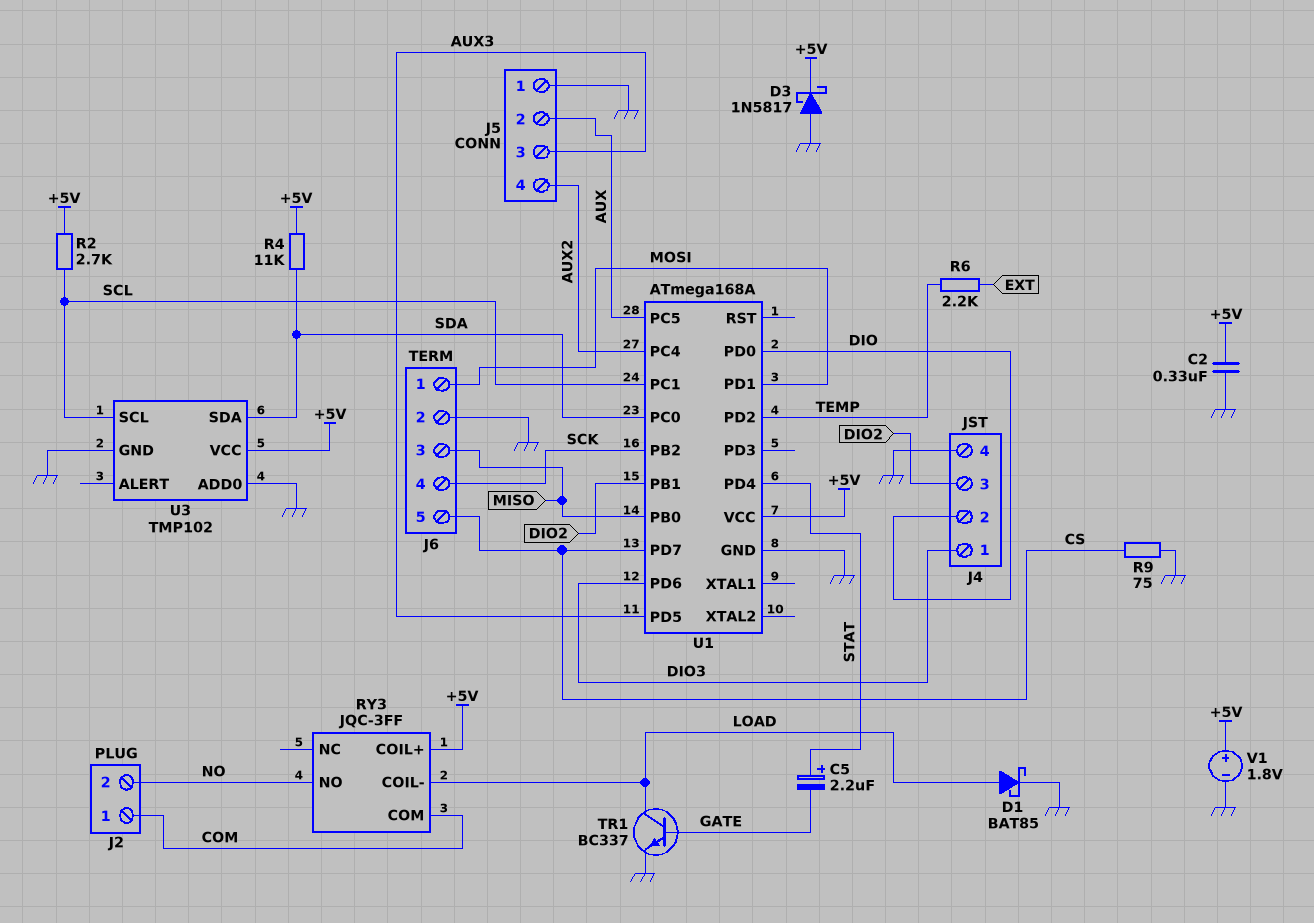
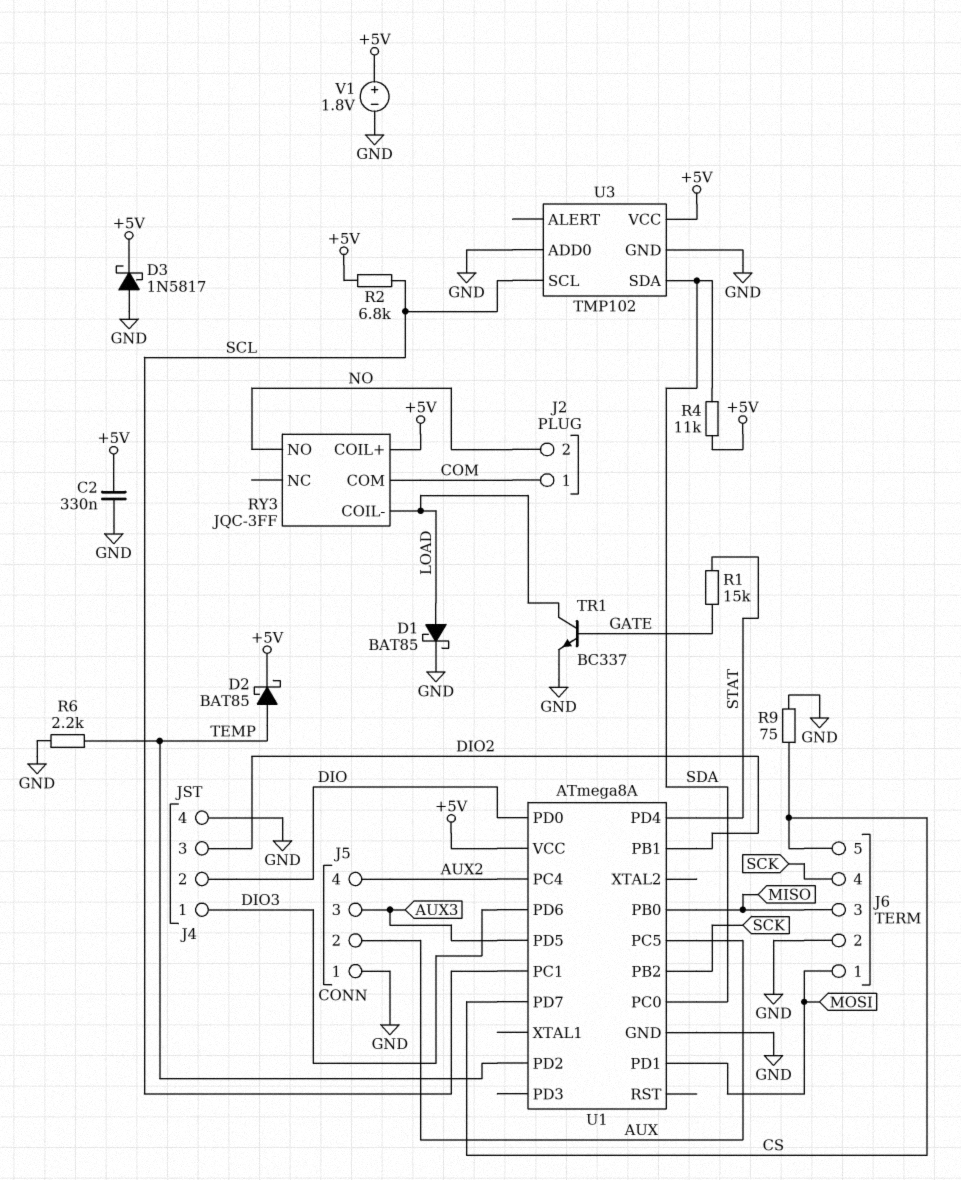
C5: 2.2uF (plus STAT, minus GATE) -> none
D2: none -> schottky BAT85 (A TEMP, K +5V)
R1: none -> 15k (GATE, STAT)
R2: 2.7k (+5V, SCL) -> 6.8k (+5V, SCL)
R6: 2.2k (EXT, TEMP) -> 2.2k (GND, TEMP)
U1: ATmega168A -> ATmega8A

